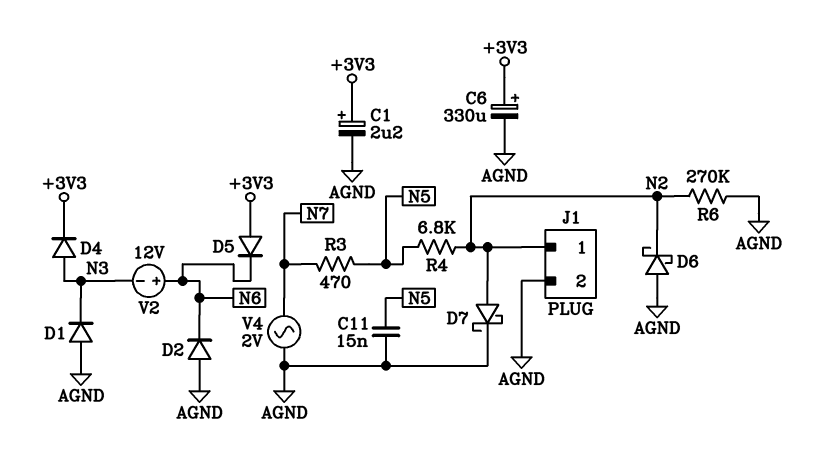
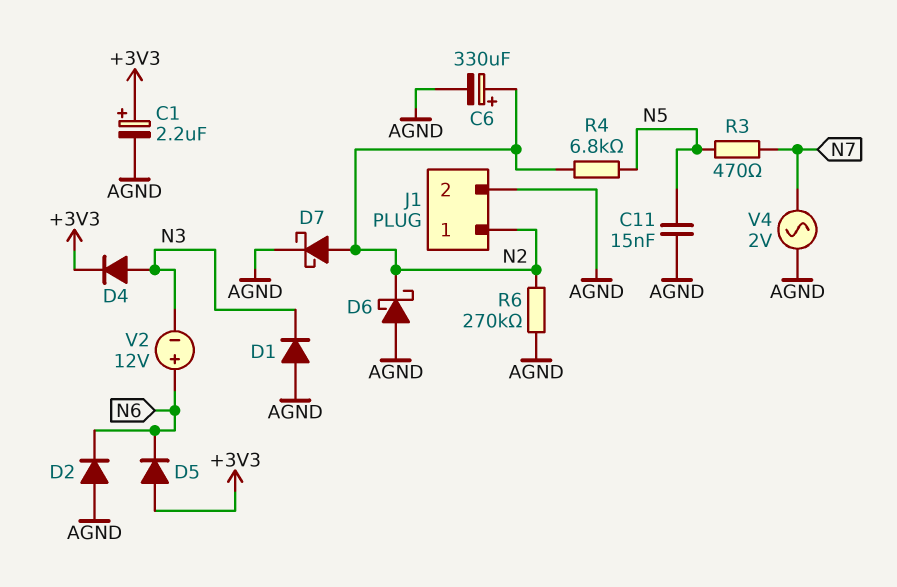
C6: 330uF (plus +3V3, minus AGND) -> 330uF (plus N2, minus AGND)

